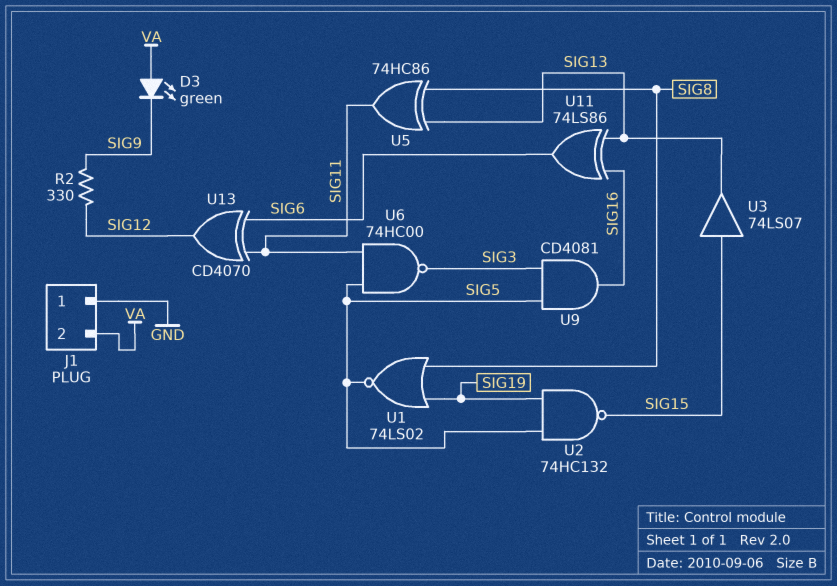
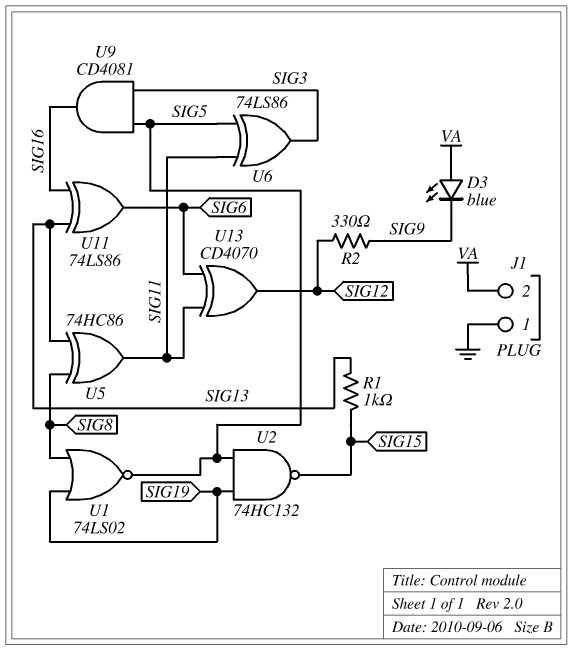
D3: LED green (A VA, K SIG9) -> LED blue (A VA, K SIG9)
R1: none -> 1k (SIG13, SIG15)
U3: buffer 74LS07 (in SIG15, out SIG13) -> none
U6: NAND 74HC00 (in SIG5, in SIG11, out SIG3) -> XOR 74LS86 (in SIG5, in SIG11, out SIG3)

